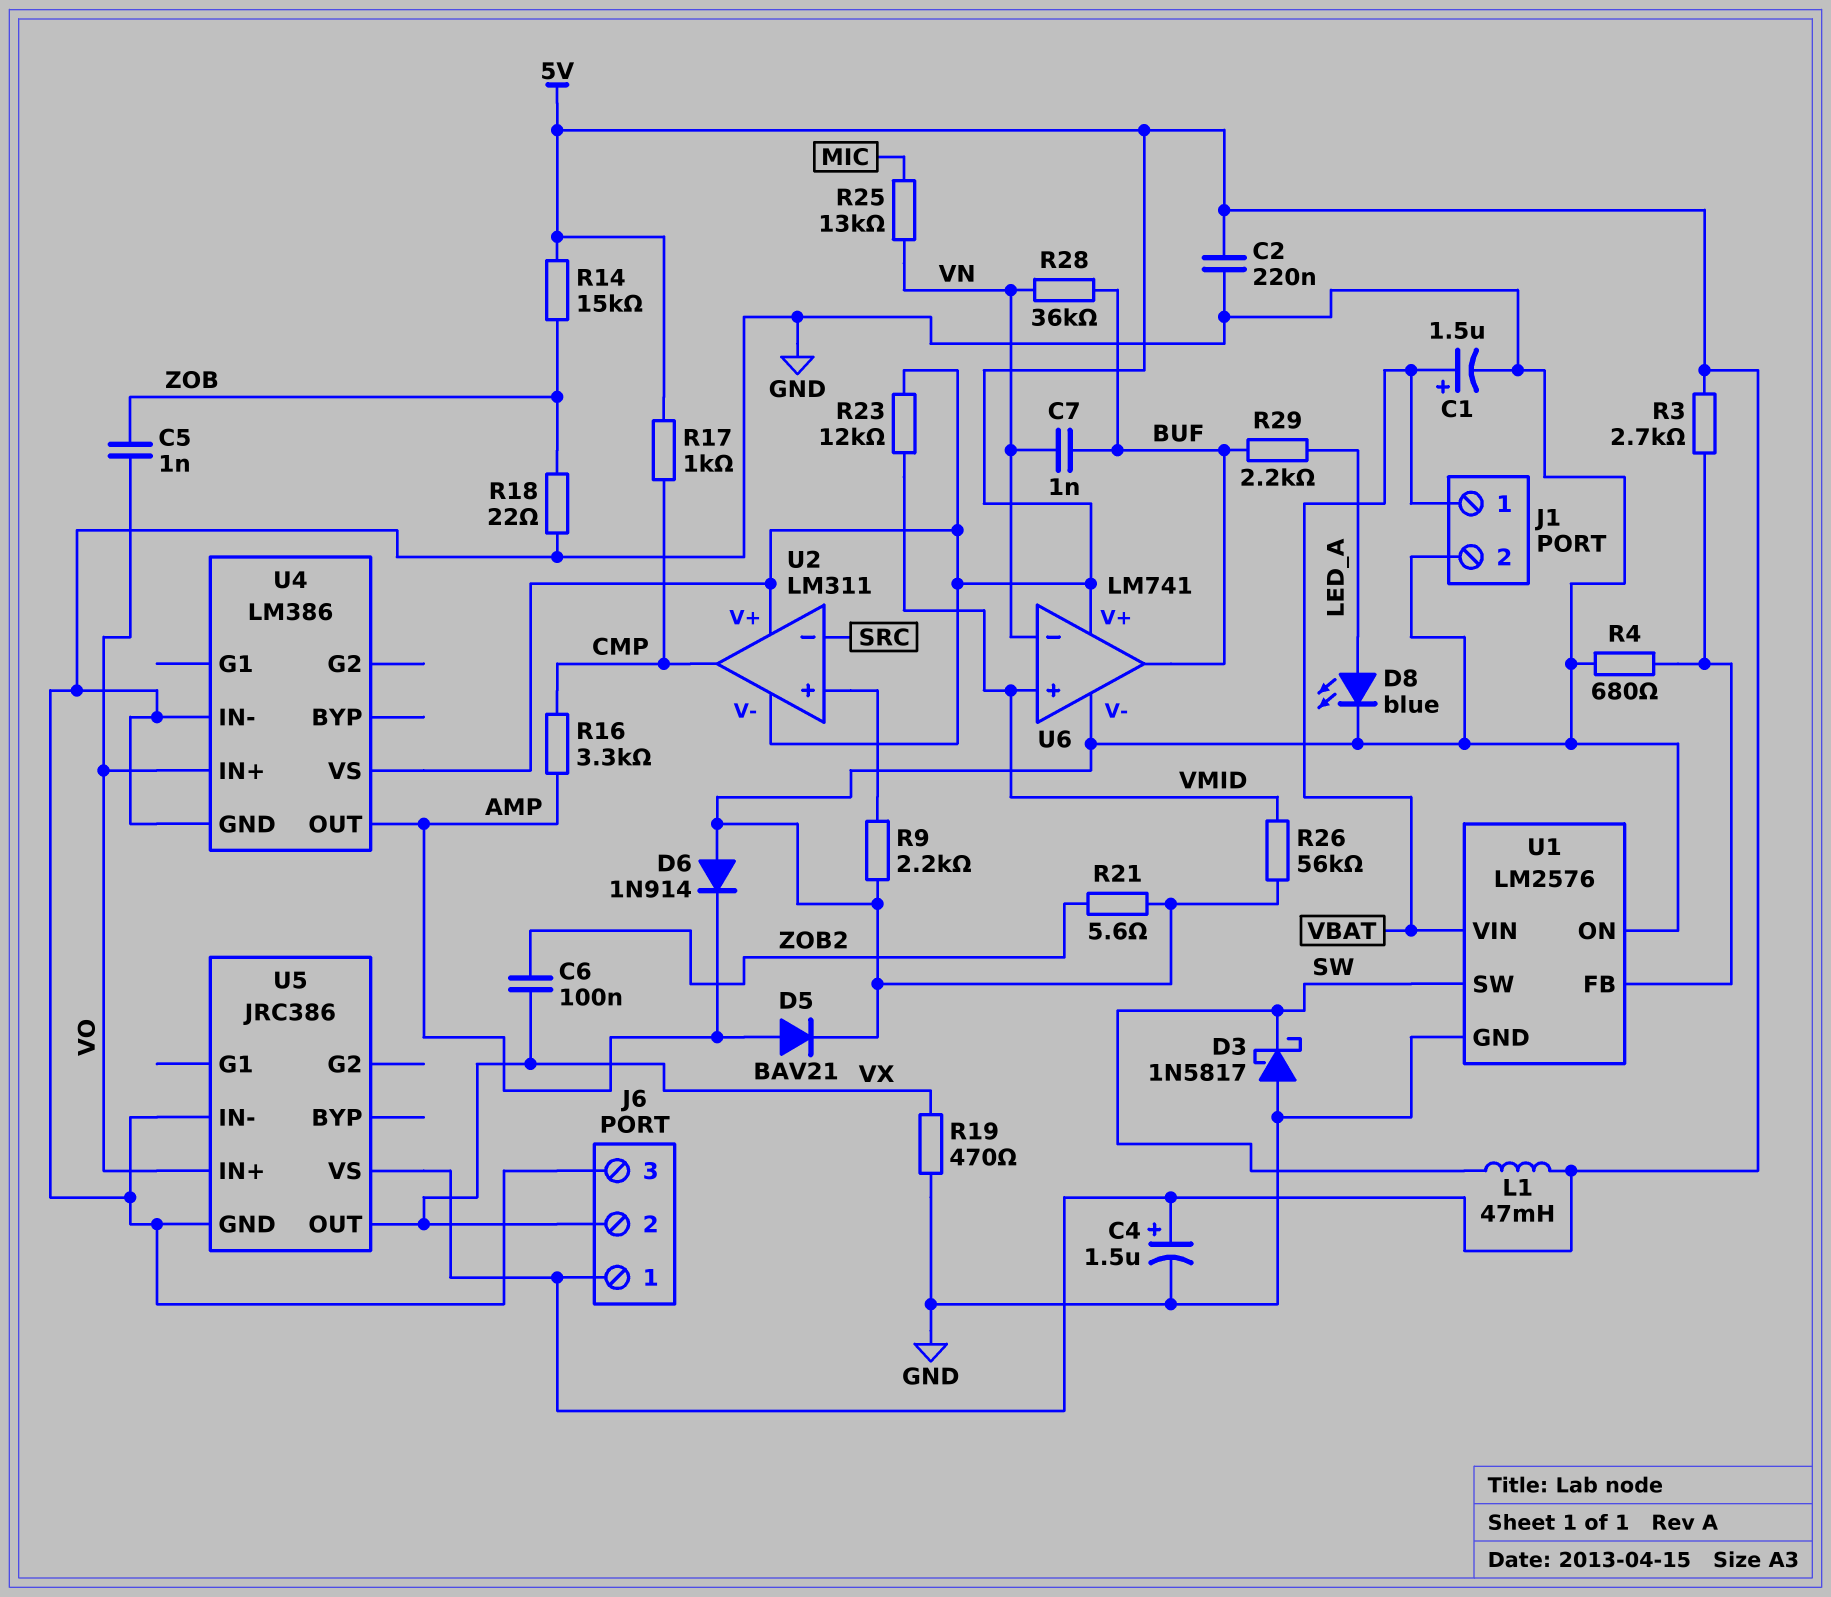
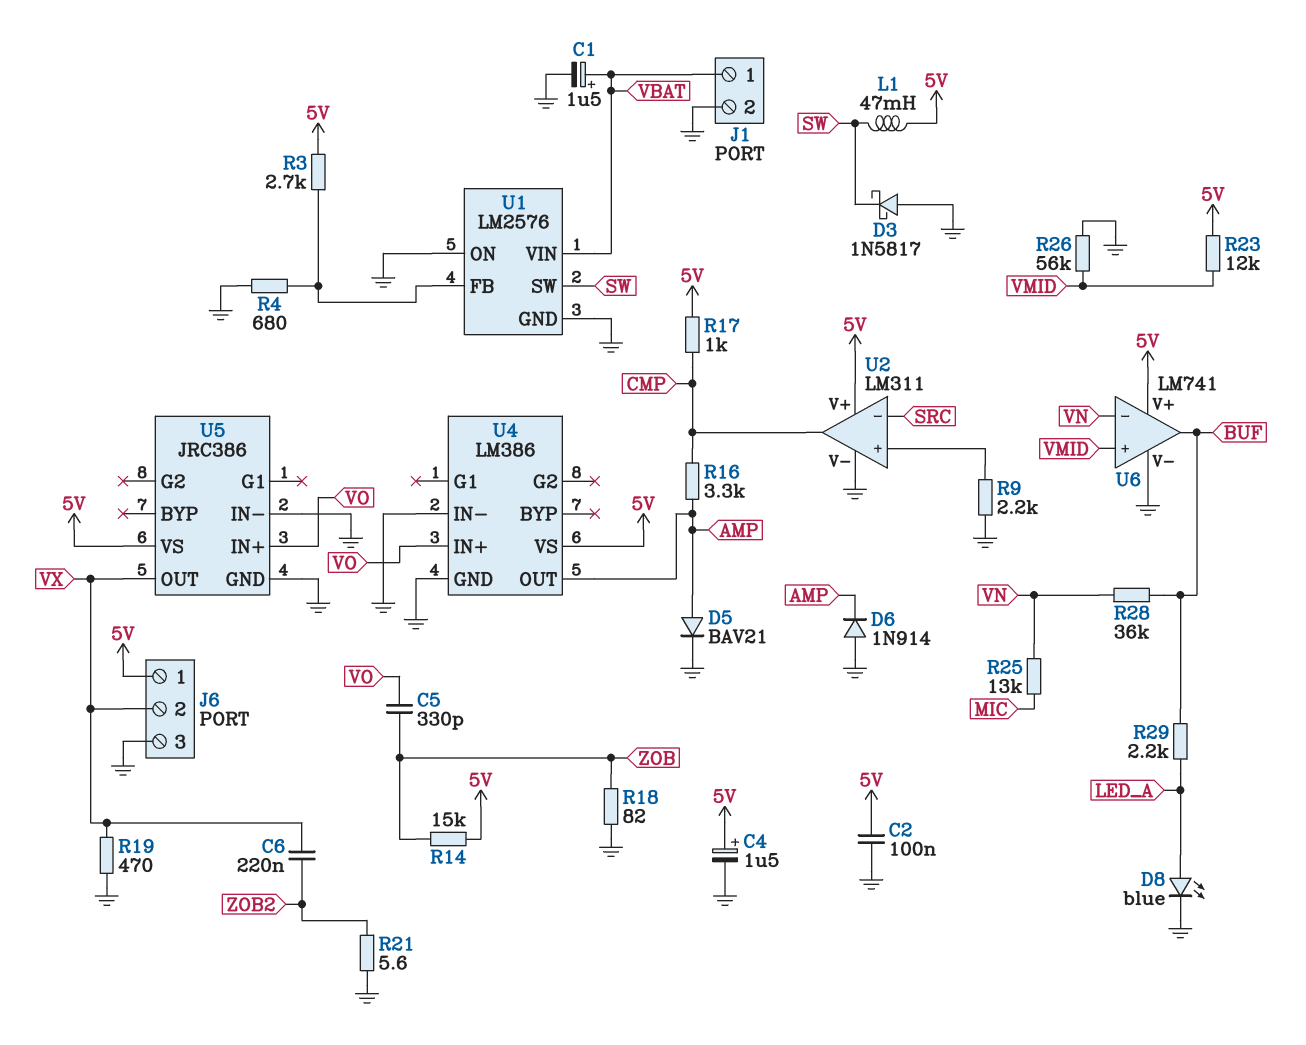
C2: 220nF (5V, GND) -> 100nF (5V, GND)
C5: 1nF (VO, ZOB) -> 330pF (VO, ZOB)
C6: 100nF (VX, ZOB2) -> 220nF (VX, ZOB2)
C7: 1nF (BUF, VN) -> none
R18: 22 (GND, ZOB) -> 82 (GND, ZOB)
U2 pin V-: 5V -> GND

